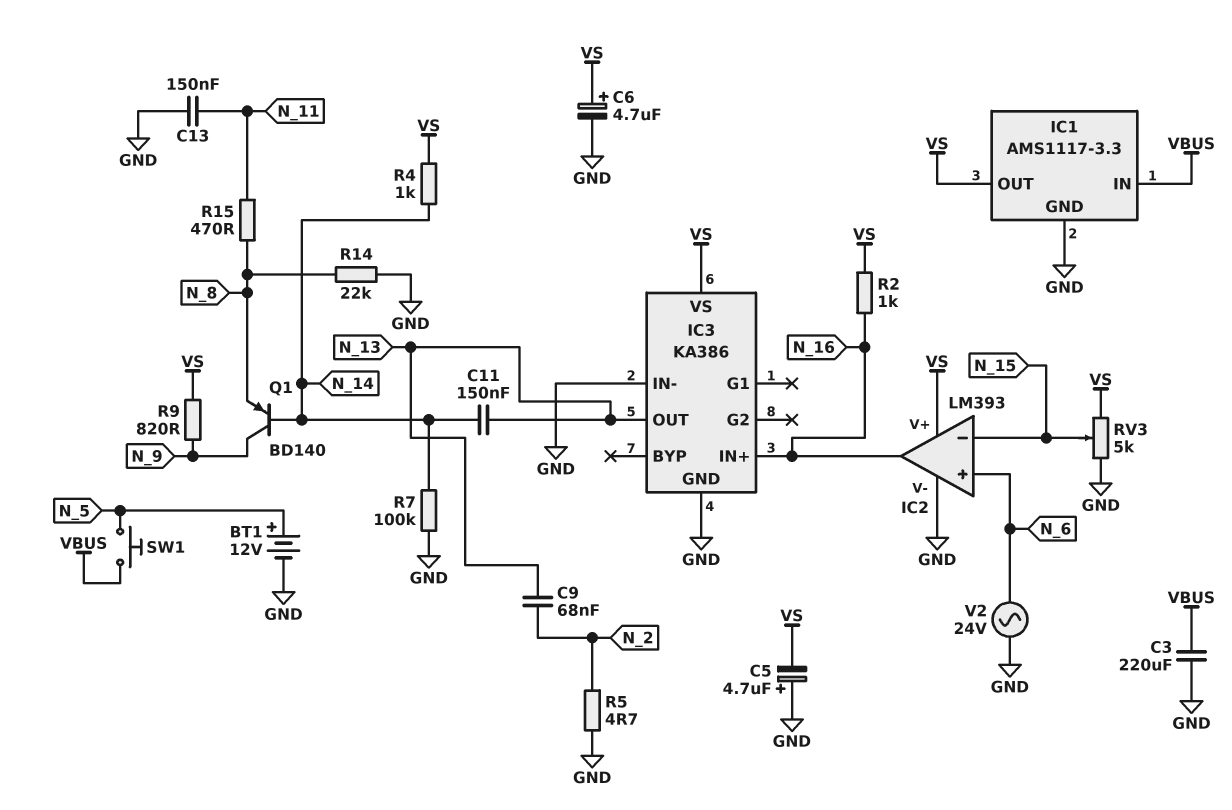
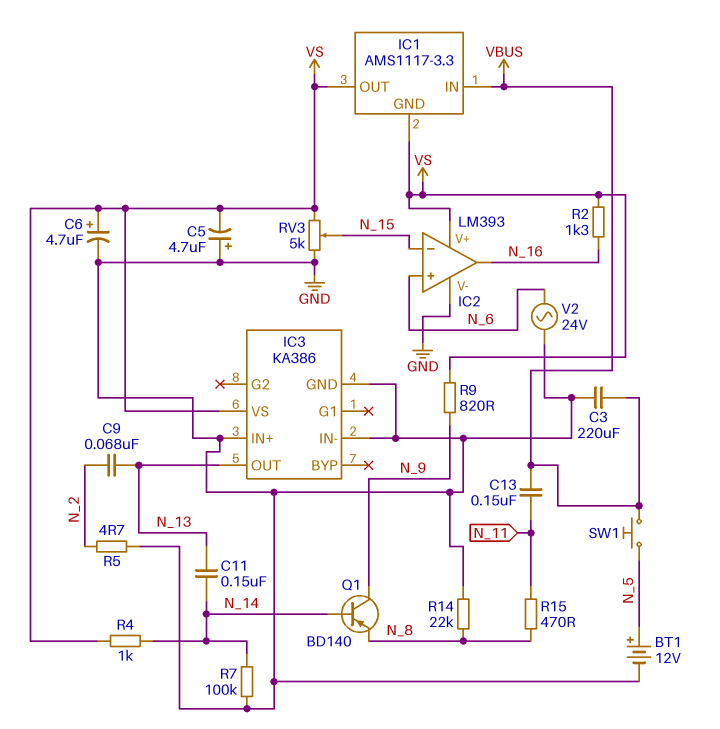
C13: 150nF (GND, N_11) -> 150nF (N_11, VBUS)
IC1 pin GND: GND -> VS
IC3 pin IN+: N_16 -> GND
R2: 1k (N_16, VS) -> 1.3k (N_16, VS)

